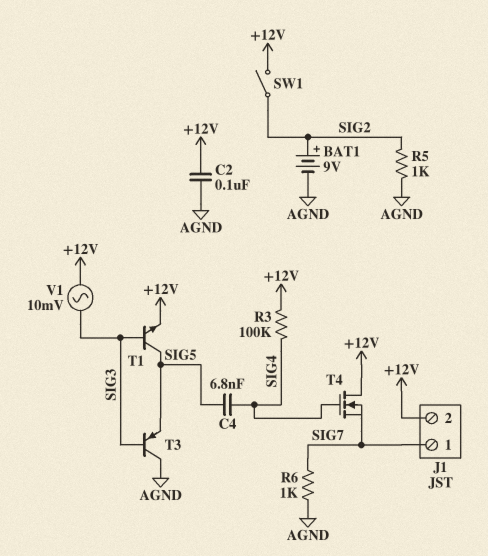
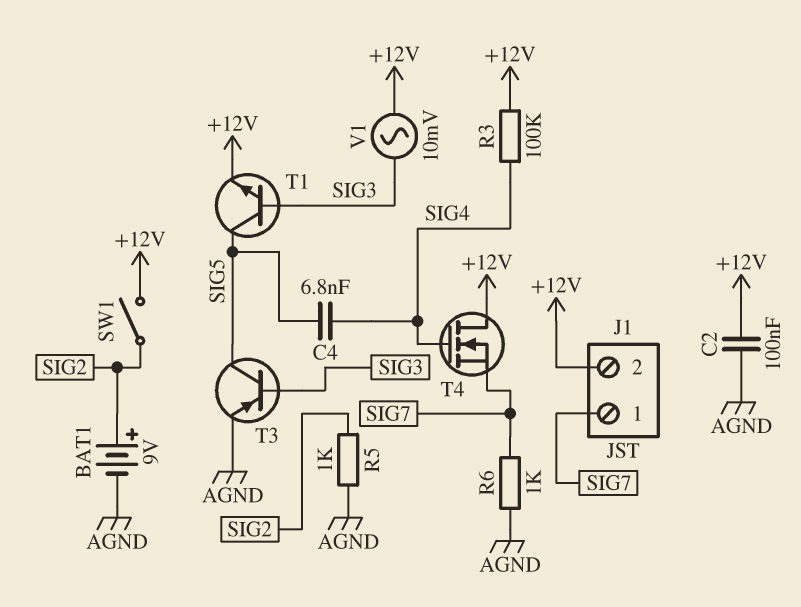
T3: PNP (B SIG3, C AGND, E SIG5) -> PNP (B SIG3, C SIG5, E AGND)

